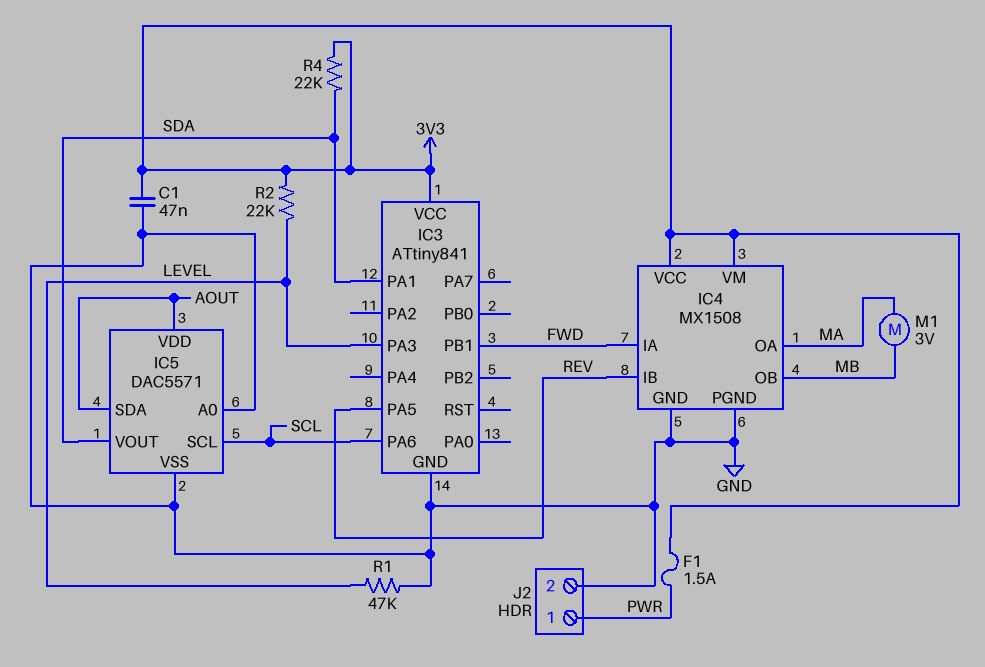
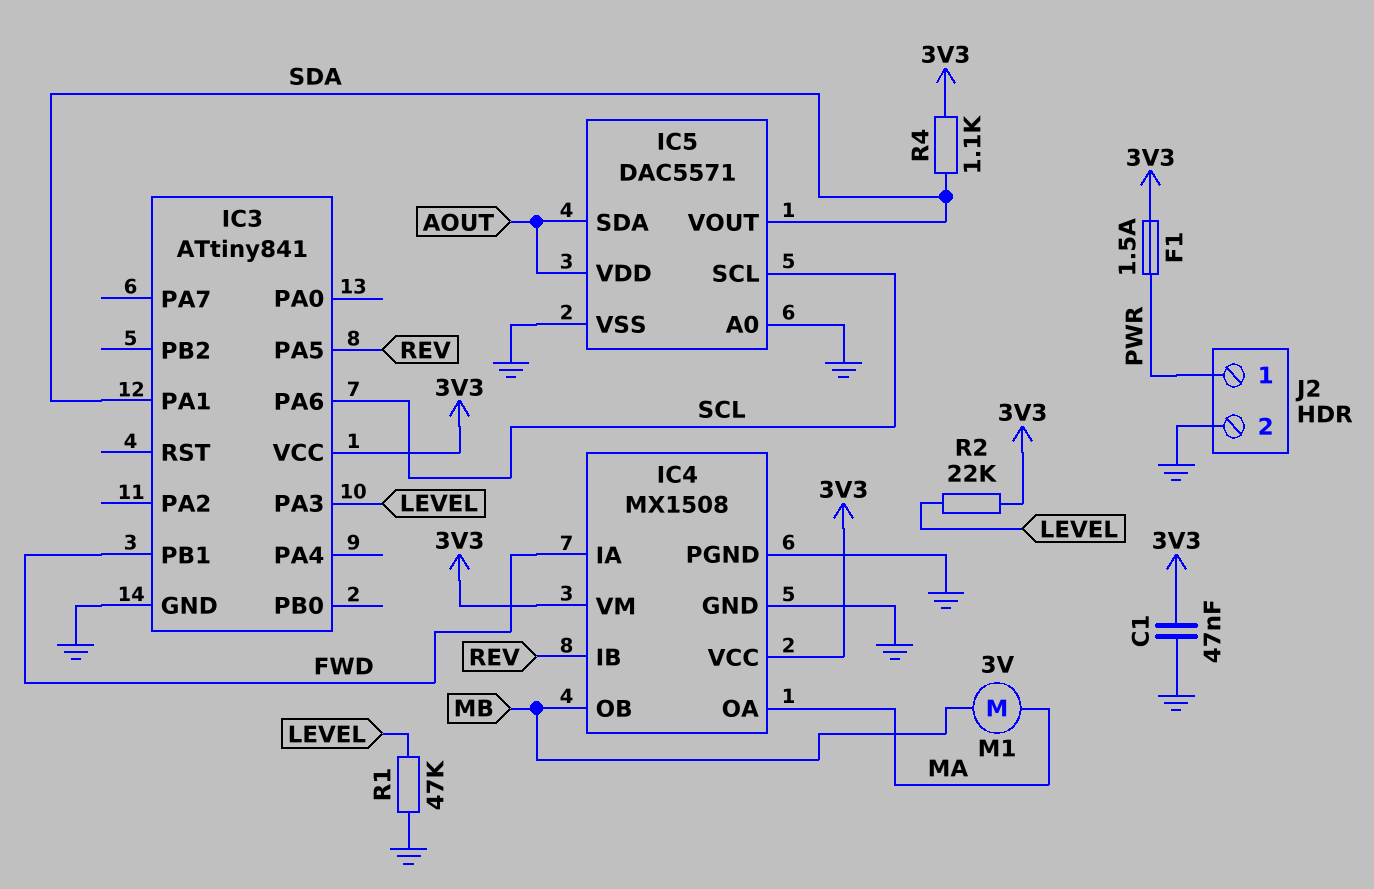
R4: 22k (3V3, SDA) -> 1.1k (3V3, SDA)

